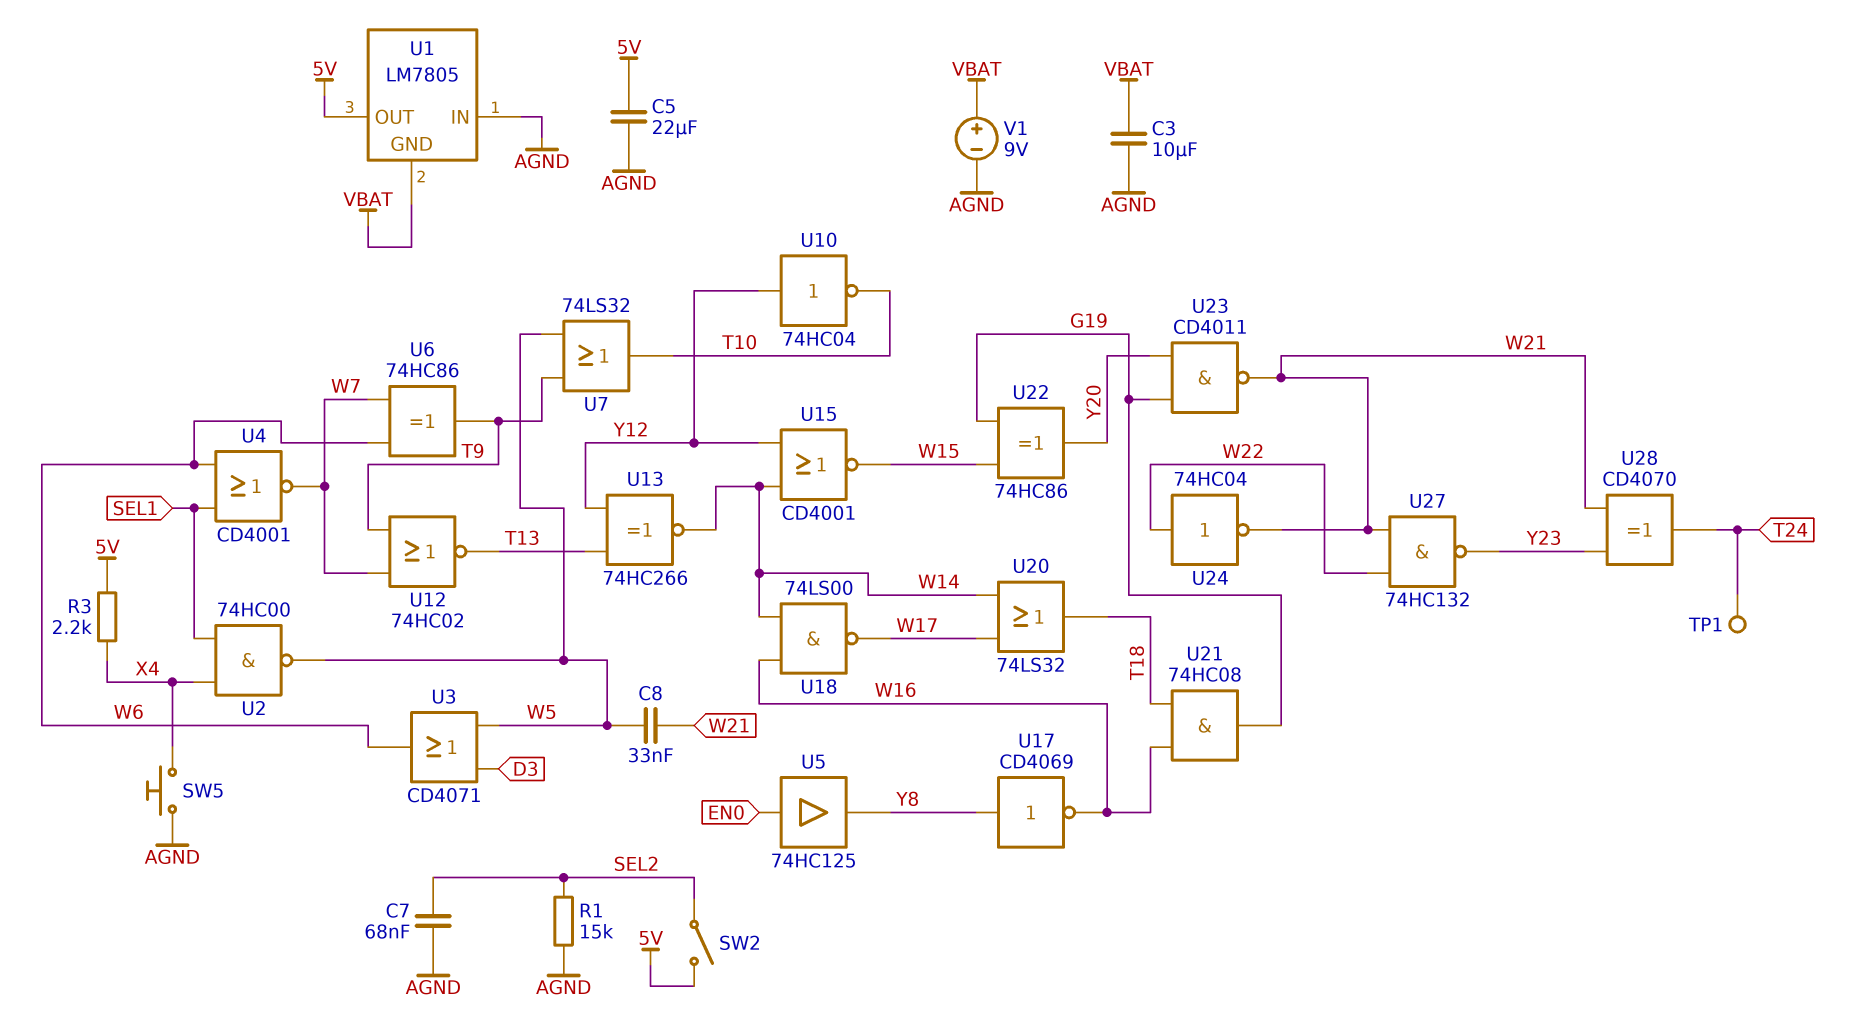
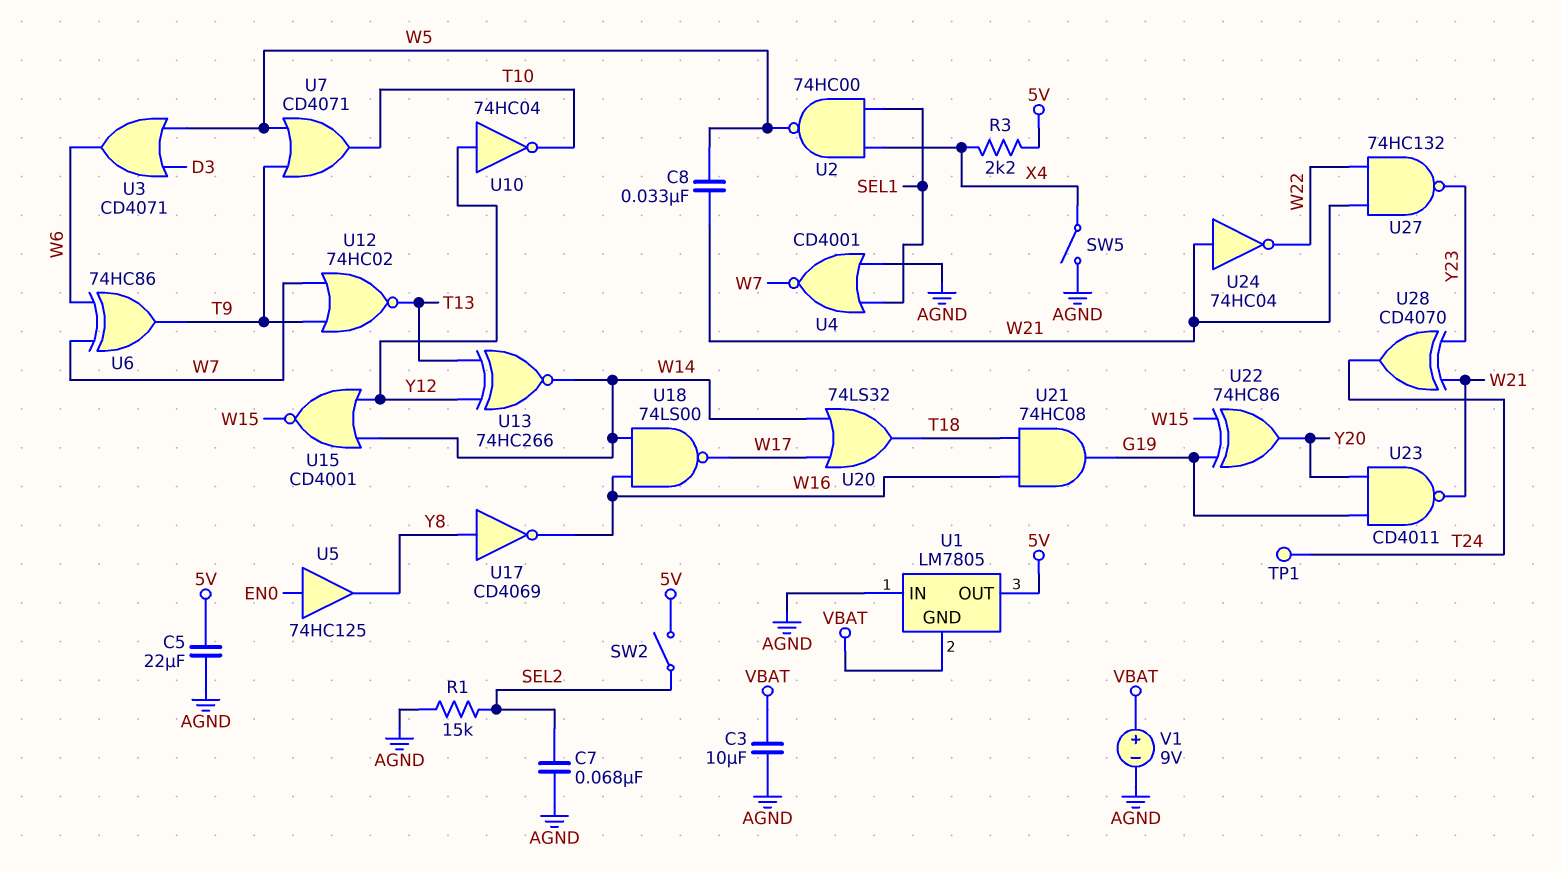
SW5: button (AGND, X4) -> switch (AGND, X4)
U4: NOR CD4001 (in SEL1, in W6, out W7) -> NOR CD4001 (in AGND, in SEL1, out W7)
U7: OR 74LS32 (in T9, in W5, out T10) -> OR CD4071 (in T9, in W5, out T10)
U24: NOT 74HC04 (in W22, out W21) -> NOT 74HC04 (in W21, out W22)

